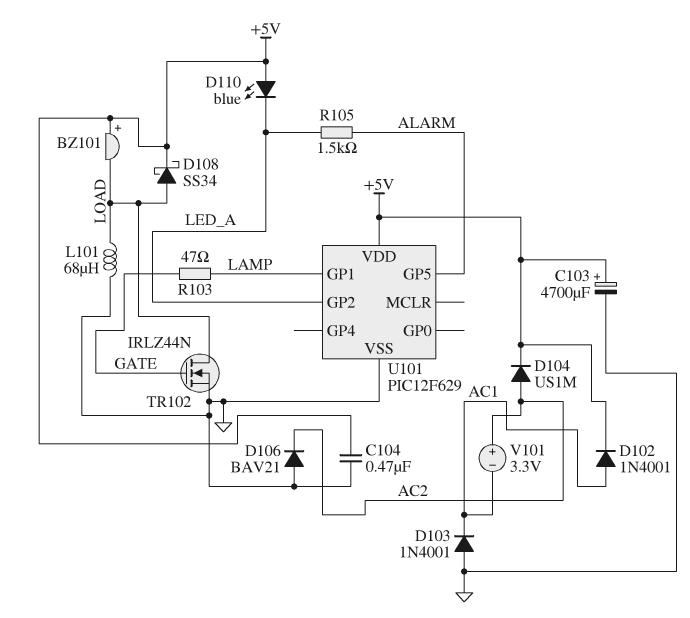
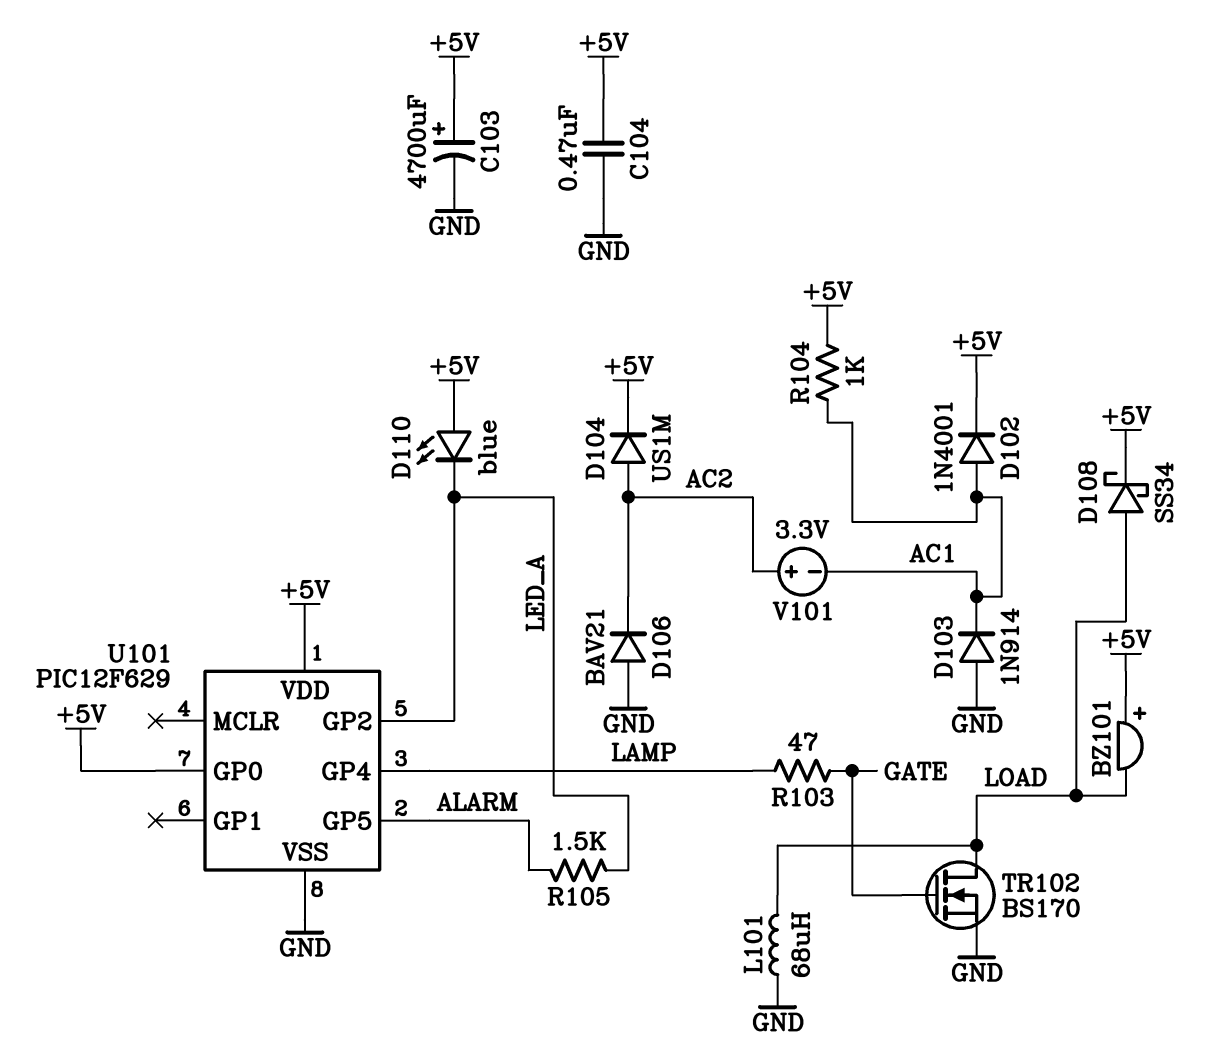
D103: diode 1N4001 (A GND, K AC1) -> diode 1N914 (A GND, K AC1)
R104: none -> 1k (+5V, AC1)
TR102: NMOS IRLZ44N (G GATE, D LOAD, S GND) -> NMOS BS170 (G GATE, D LOAD, S GND)
U101 pin GP0: none -> +5V
U101 pin GP1: LAMP -> none
U101 pin GP4: none -> LAMP

